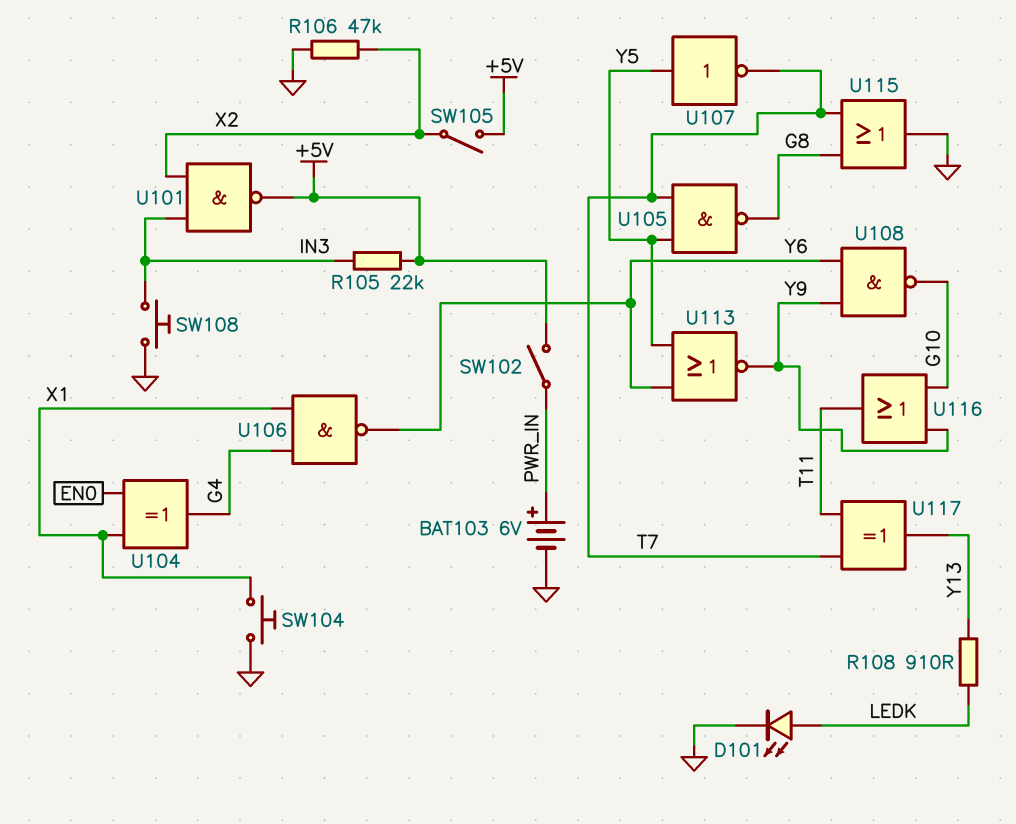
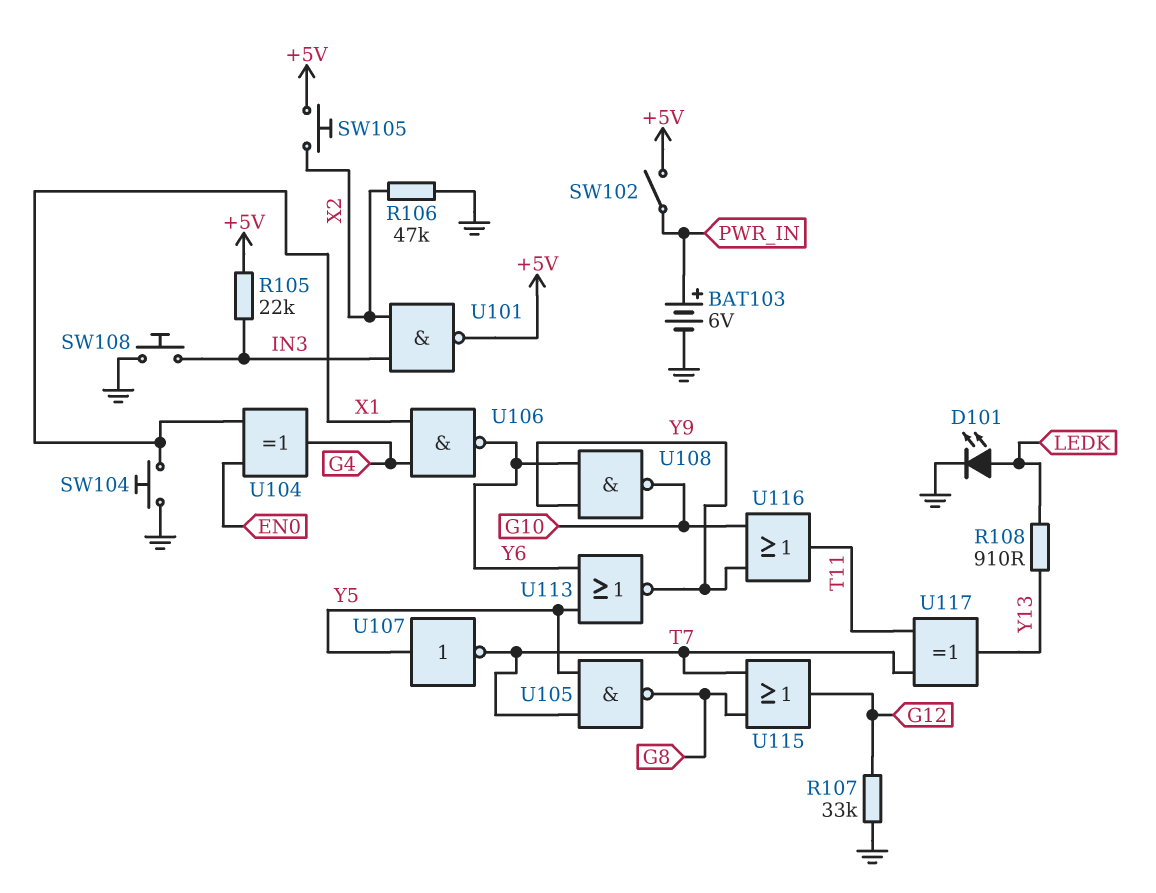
R107: none -> 33k (G12, GND)
SW105: switch (+5V, X2) -> button (+5V, X2)
U115: OR (in G8, in T7, out GND) -> OR (in G8, in T7, out G12)

